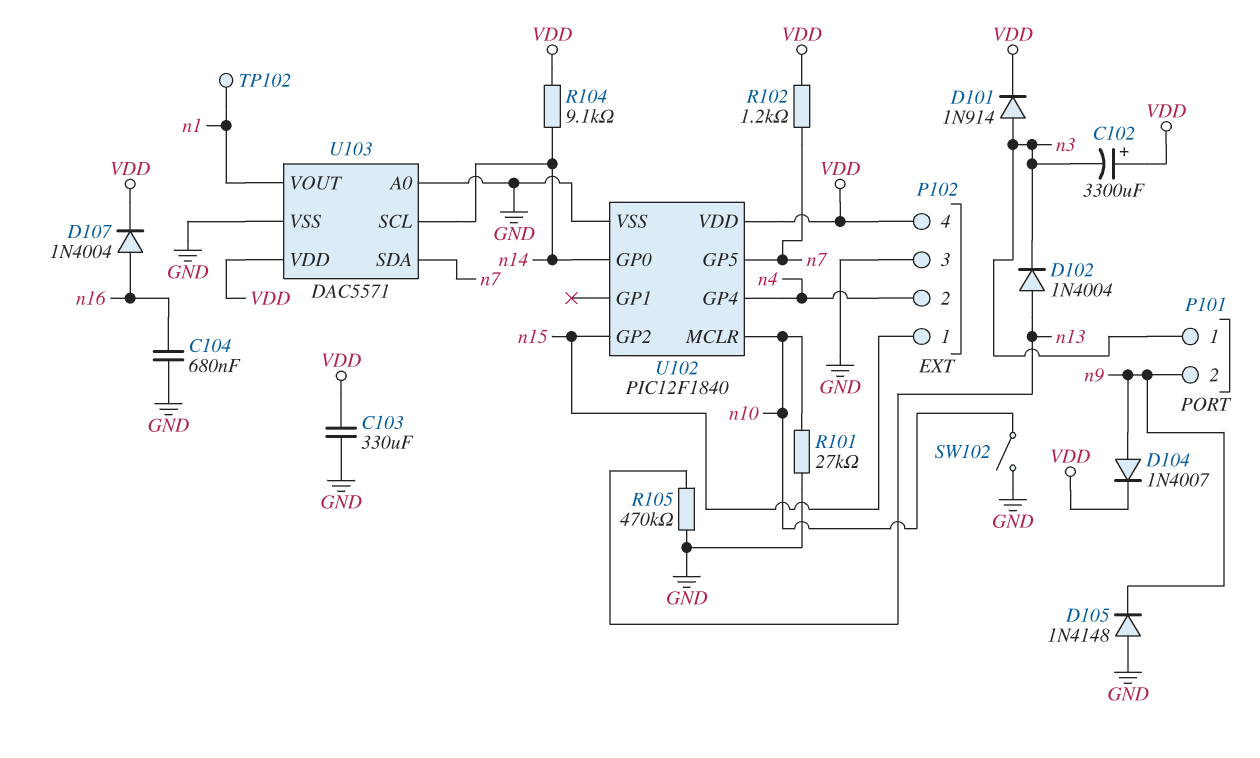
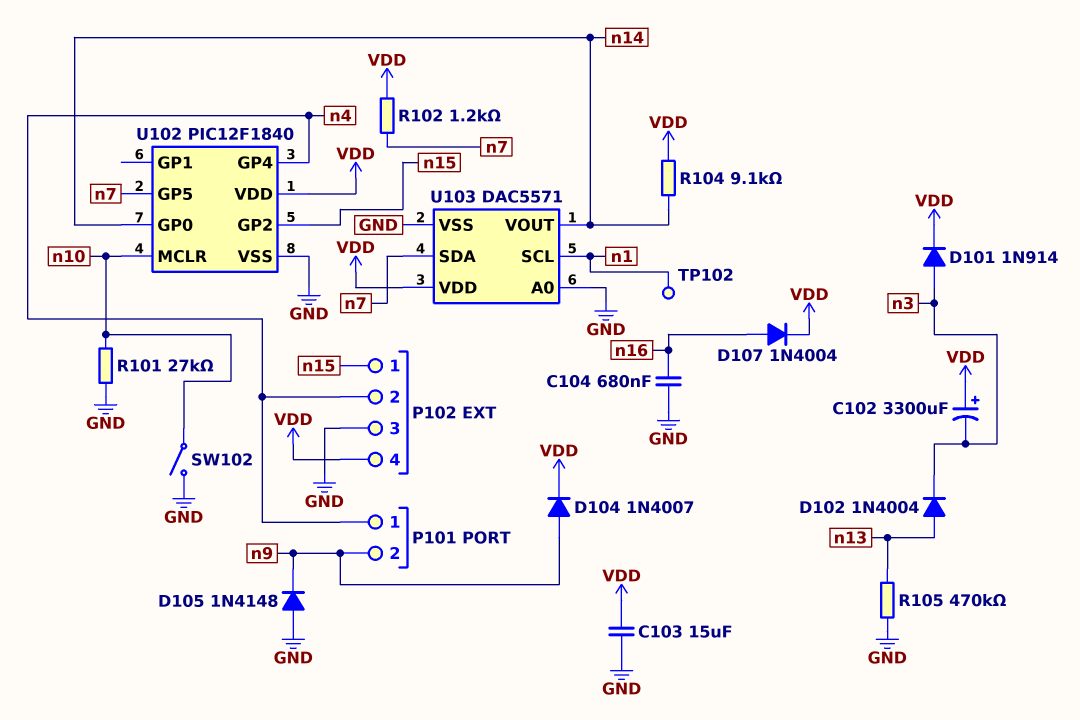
C103: 330uF (GND, VDD) -> 15uF (GND, VDD)
P101 pin 1: n3 -> n4
U103 pin SCL: n14 -> n1
U103 pin VOUT: n1 -> n14

